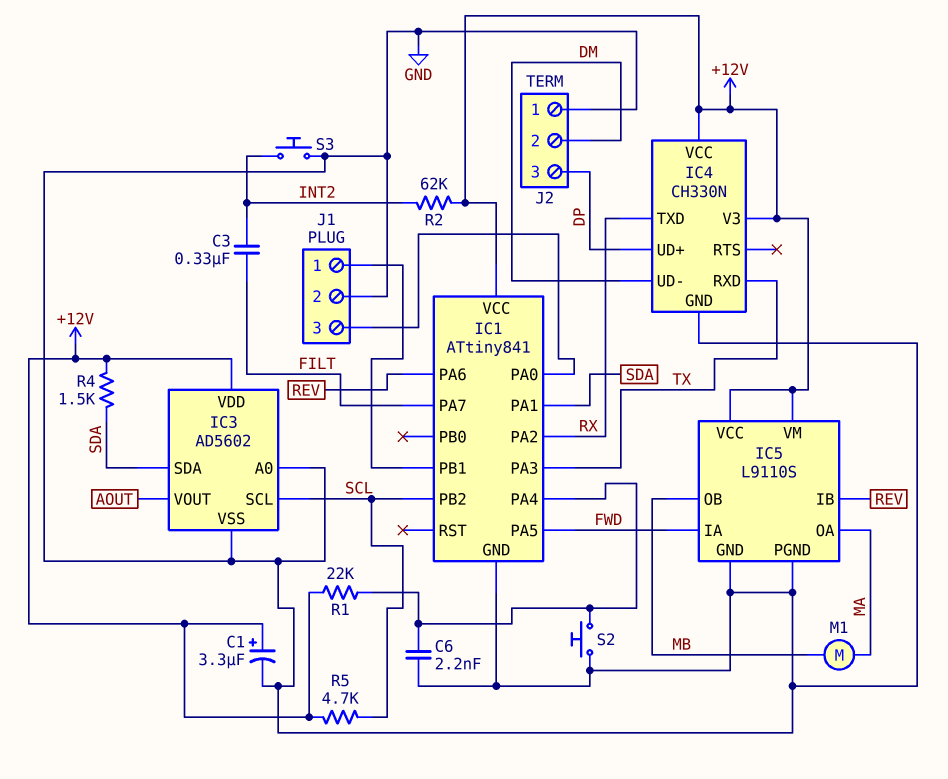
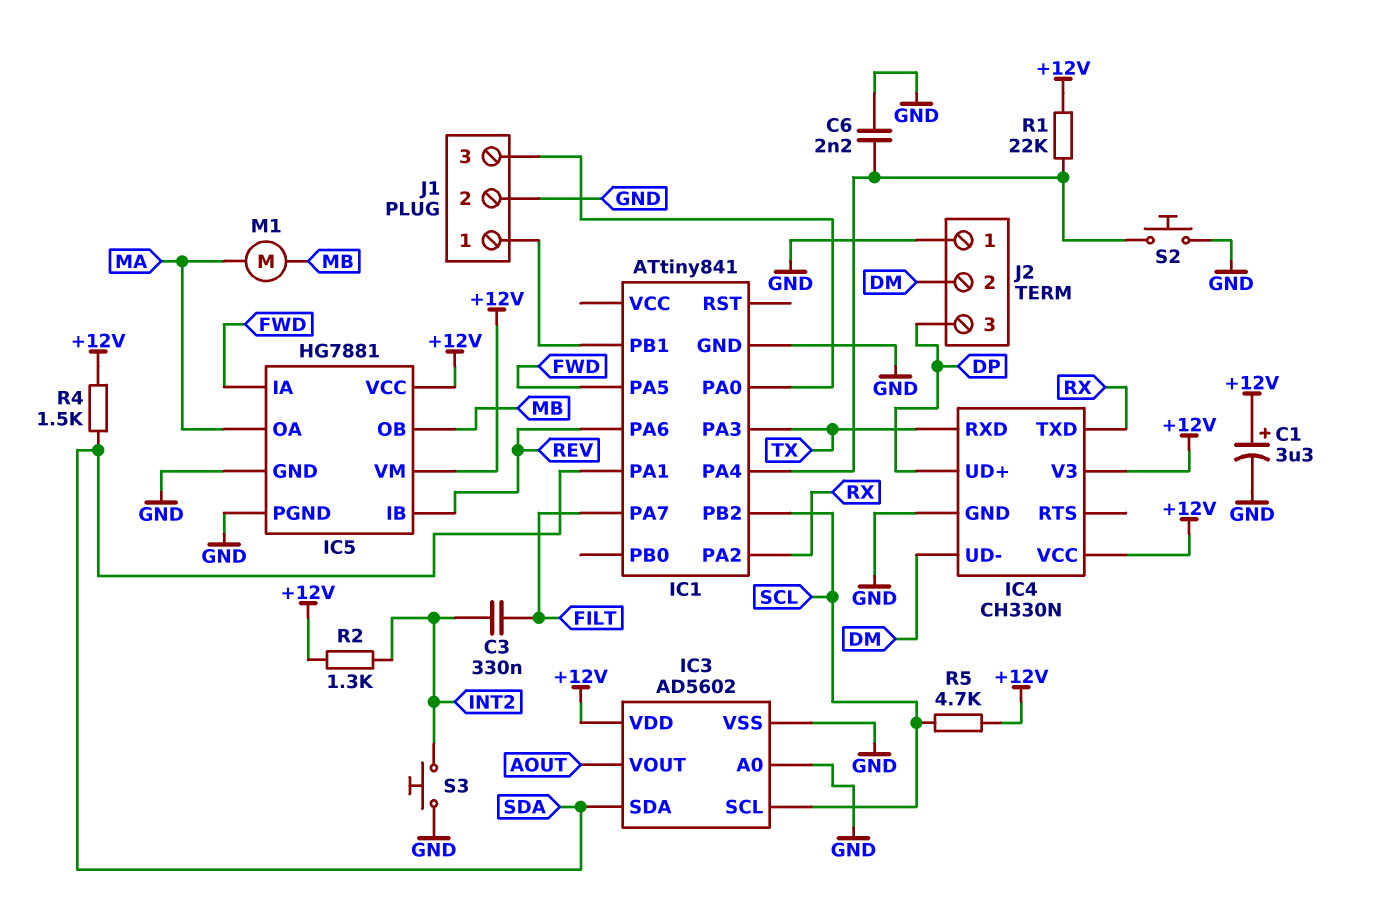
IC1 pin VCC: +12V -> none
IC5: L9110S -> HG7881
R2: 62k (+12V, INT2) -> 1.3k (+12V, INT2)

